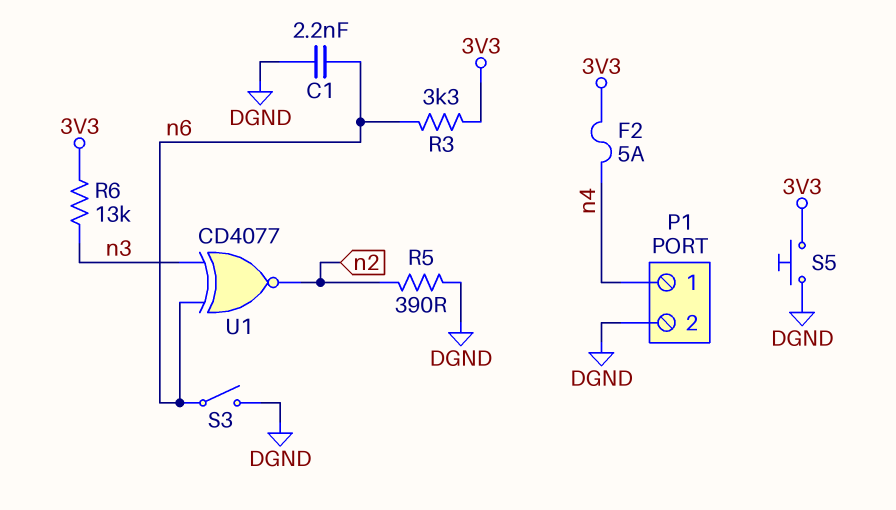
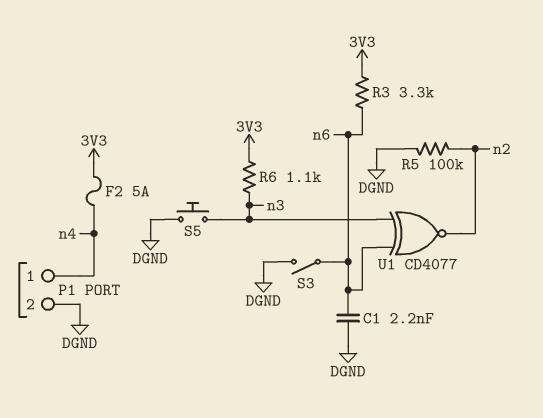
R5: 390 (DGND, n2) -> 100k (DGND, n2)
R6: 13k (3V3, n3) -> 1.1k (3V3, n3)
S5: button (3V3, DGND) -> button (DGND, n3)

